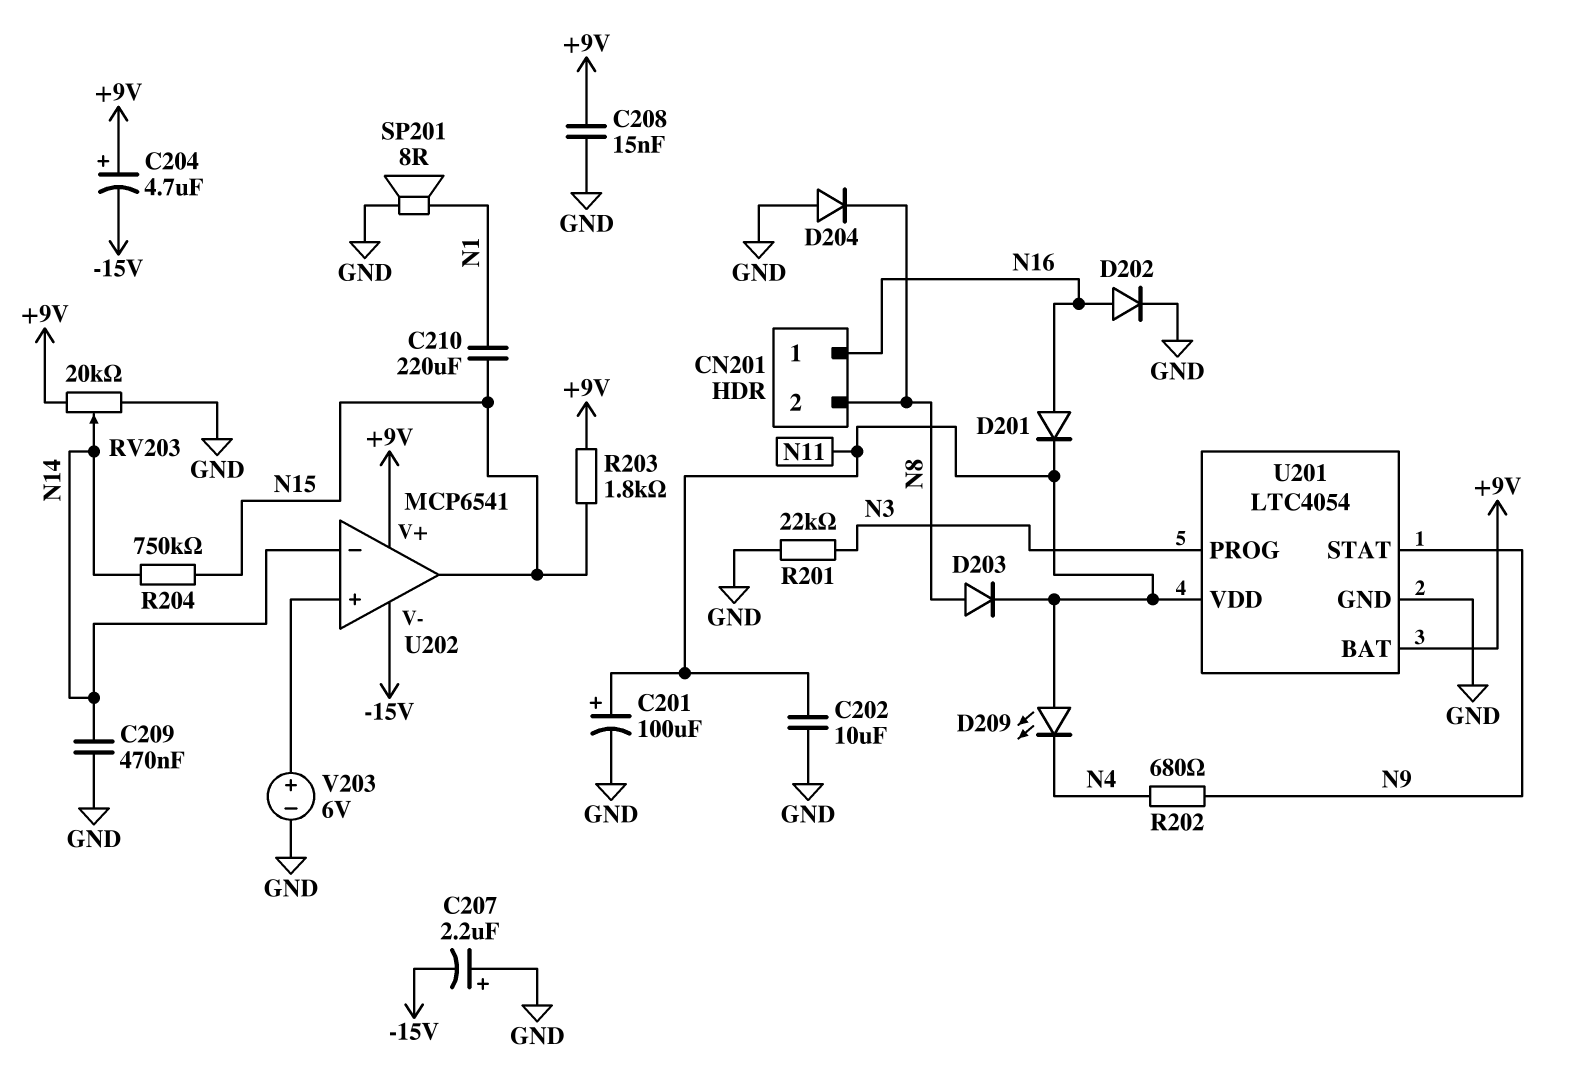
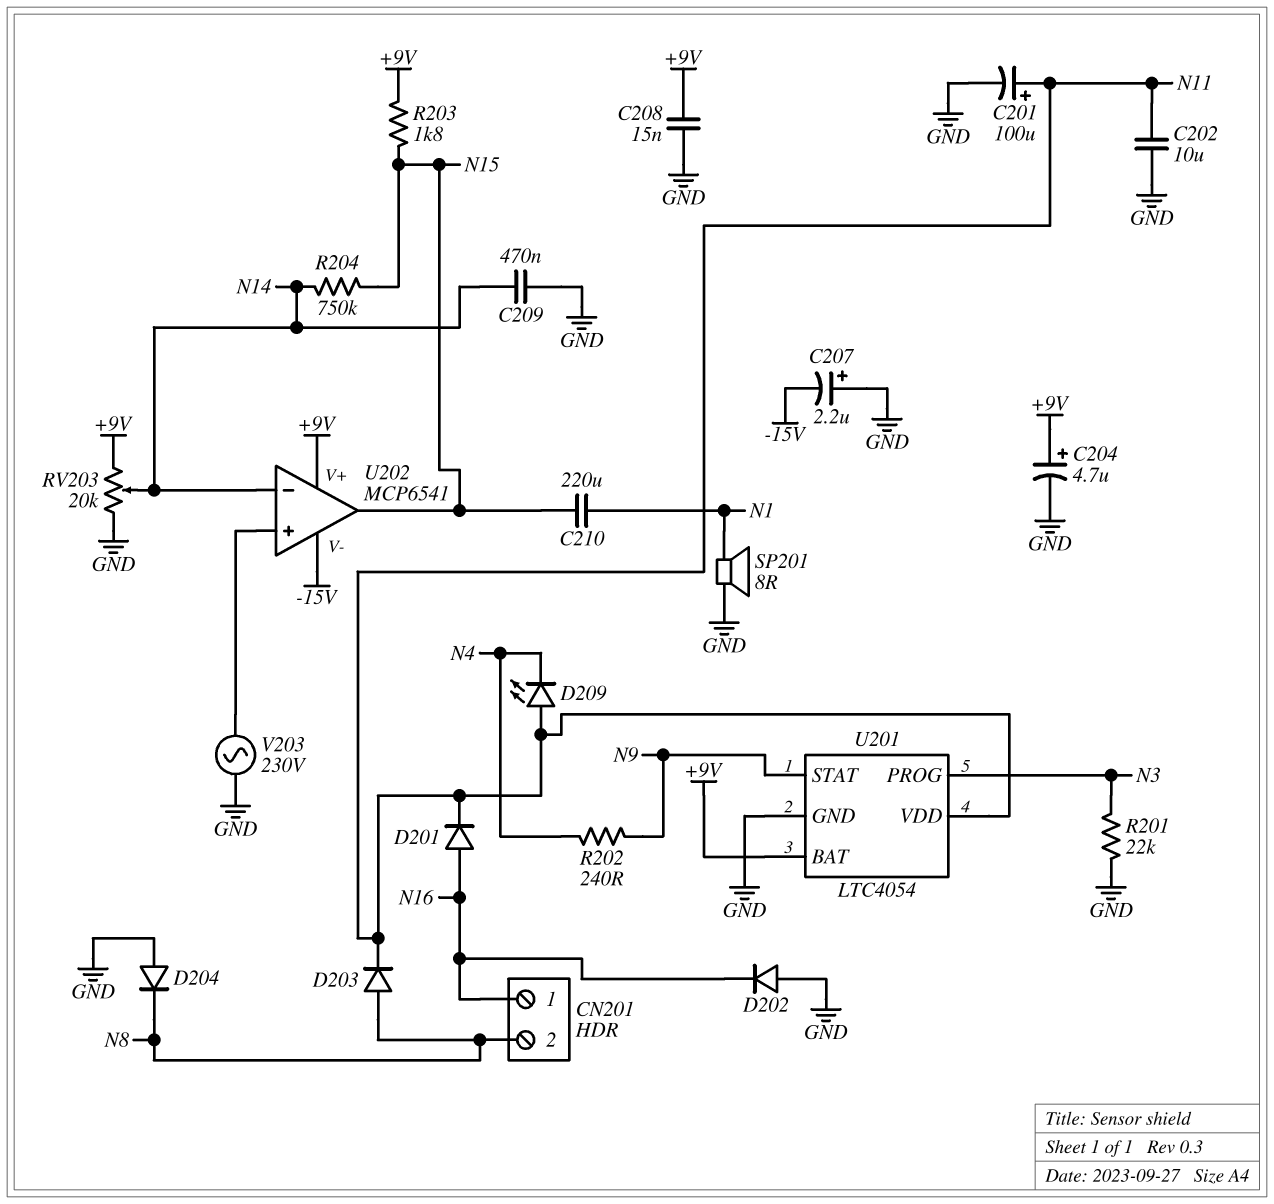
C204: 4.7uF (plus +9V, minus -15V) -> 4.7uF (plus +9V, minus GND)
D202: diode (A N16, K GND) -> diode (A GND, K N16)
R202: 680 (N4, N9) -> 240 (N4, N9)
V203: 6V (plus U202/in+, minus GND) -> AC 230V (GND, U202/in+)

